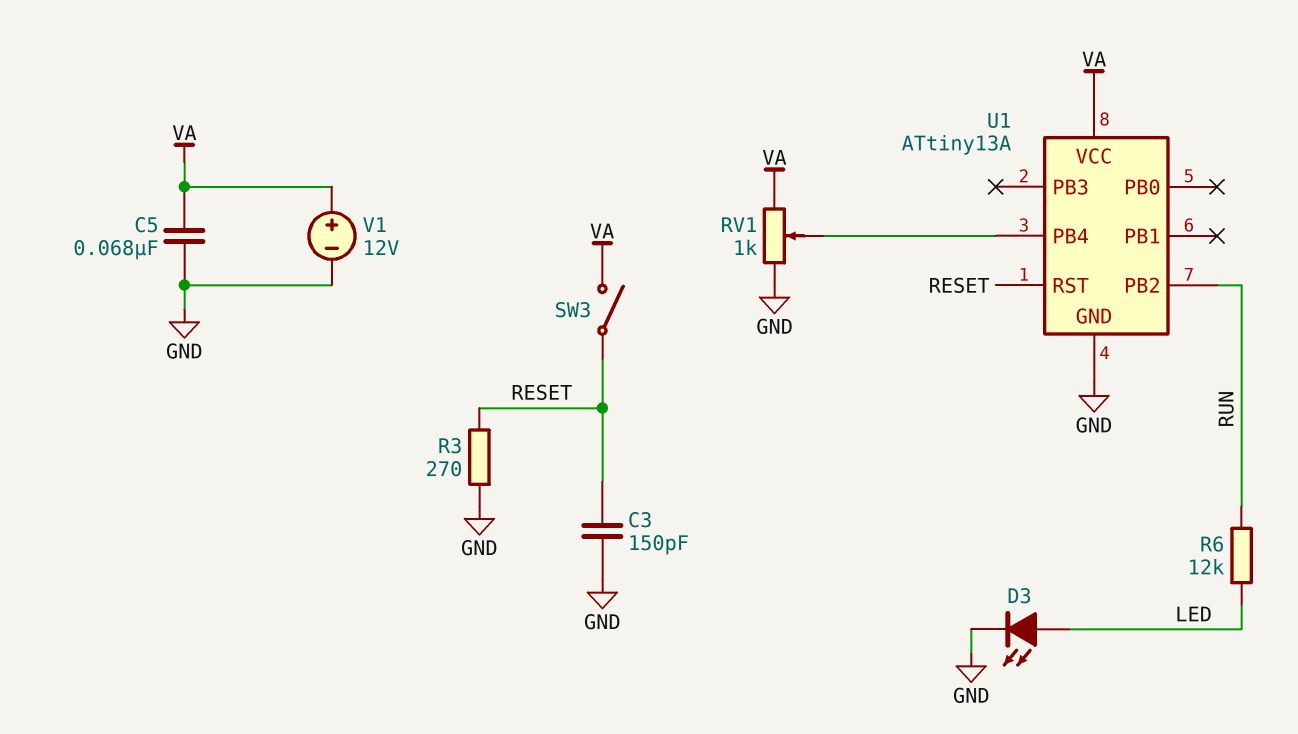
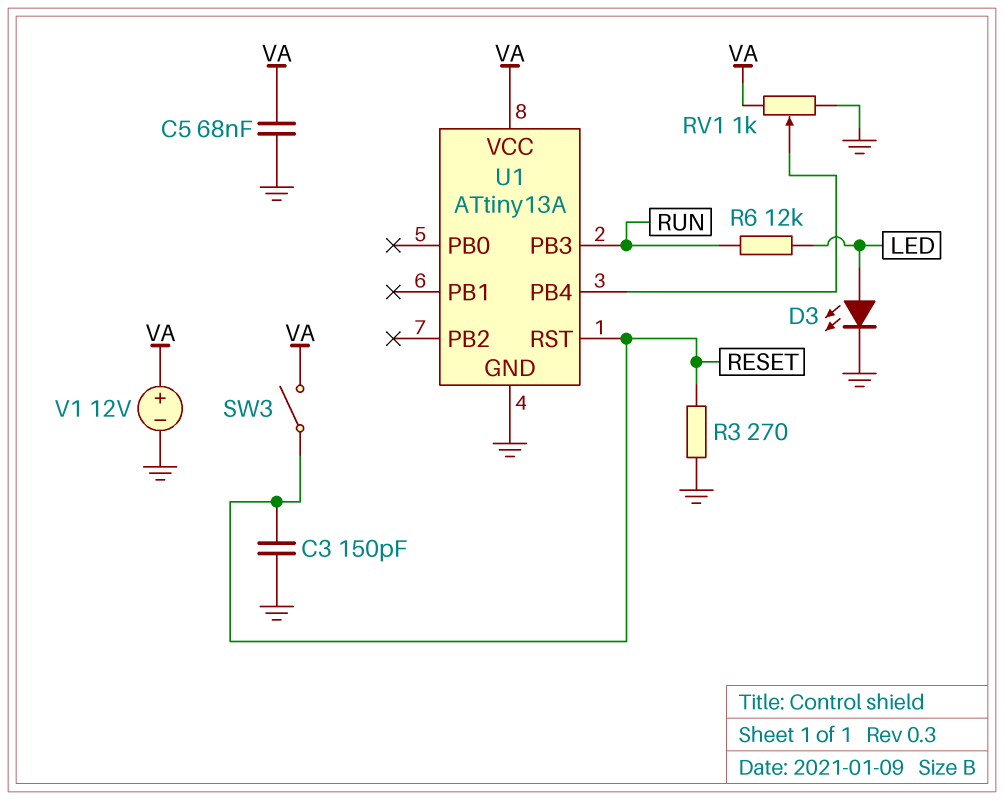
U1 pin PB2: RUN -> none
U1 pin PB3: none -> RUN

